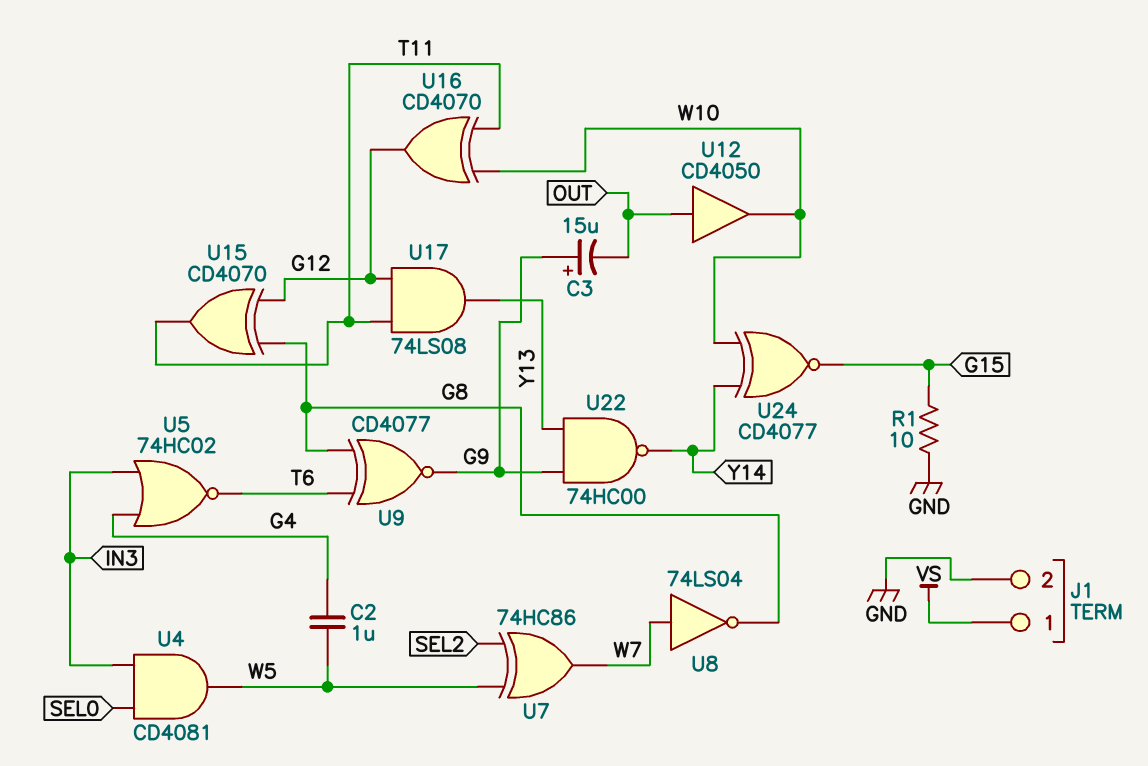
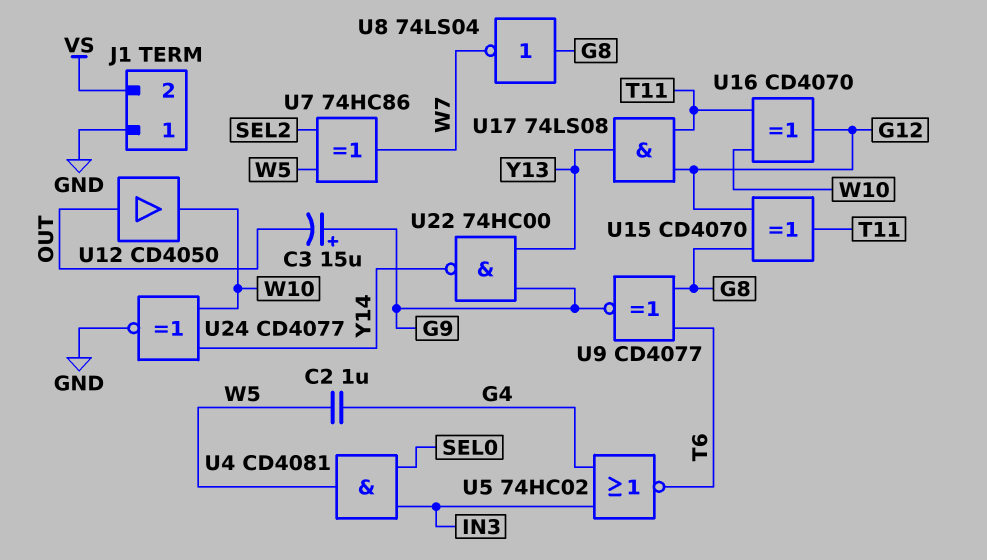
J1 pin 1: VS -> GND
J1 pin 2: GND -> VS
R1: 10 (G15, GND) -> none
U8: NOT 74LS04 (in W7, out G8) -> NOT 74LS04 (in G8, out W7)
U24: XNOR CD4077 (in W10, in Y14, out G15) -> XNOR CD4077 (in W10, in Y14, out GND)

